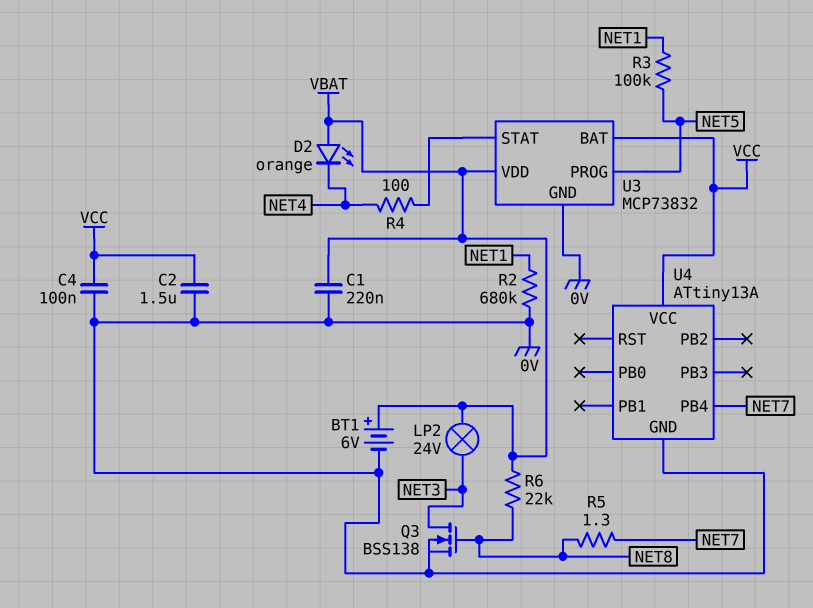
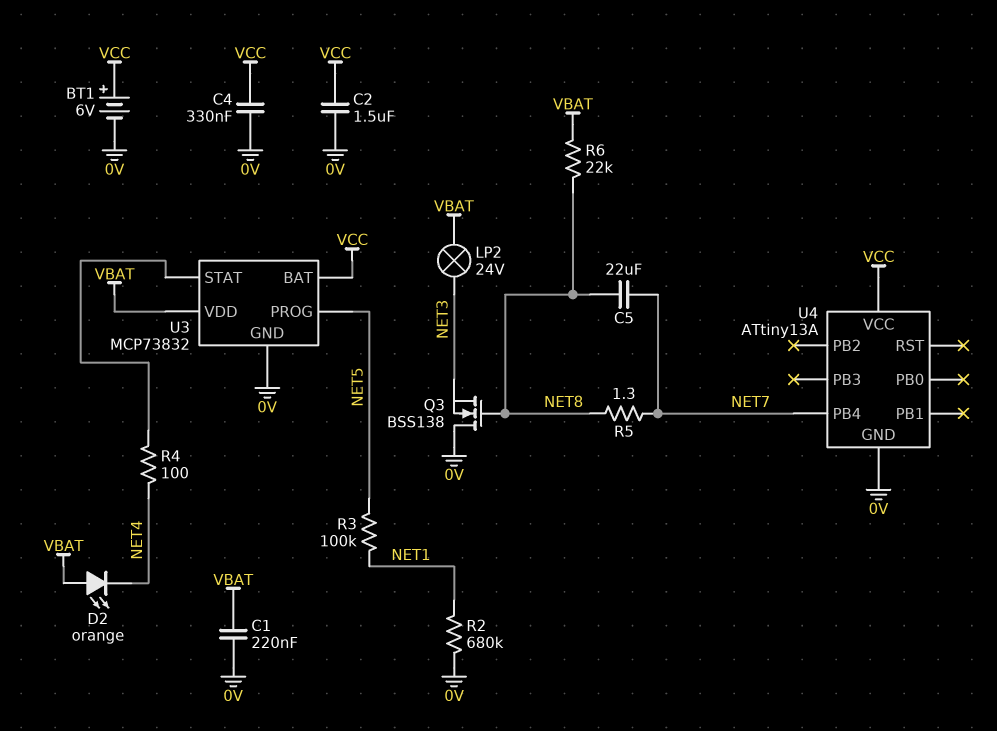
BT1: 6V (plus VBAT, minus 0V) -> 6V (plus VCC, minus 0V)
C4: 100nF (0V, VCC) -> 330nF (0V, VCC)
C5: none -> 22uF (NET7, NET8)
Q3: NMOS BSS138 (G NET8, D NET3, S 0V) -> NMOS BSS138 (G NET8, D 0V, S NET3)

